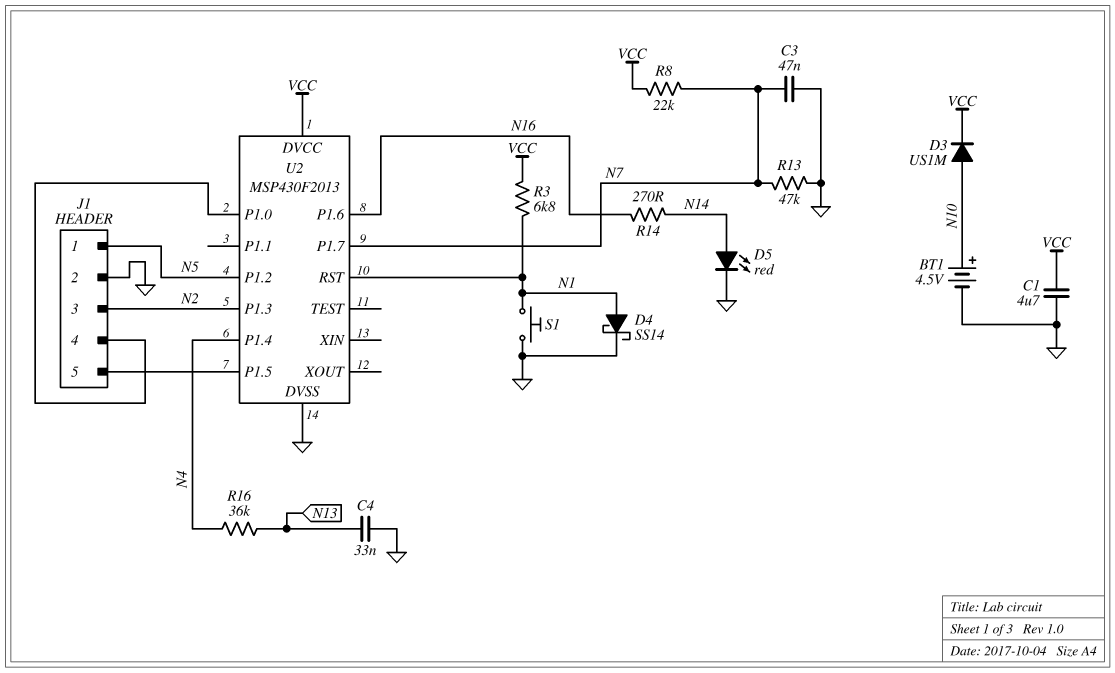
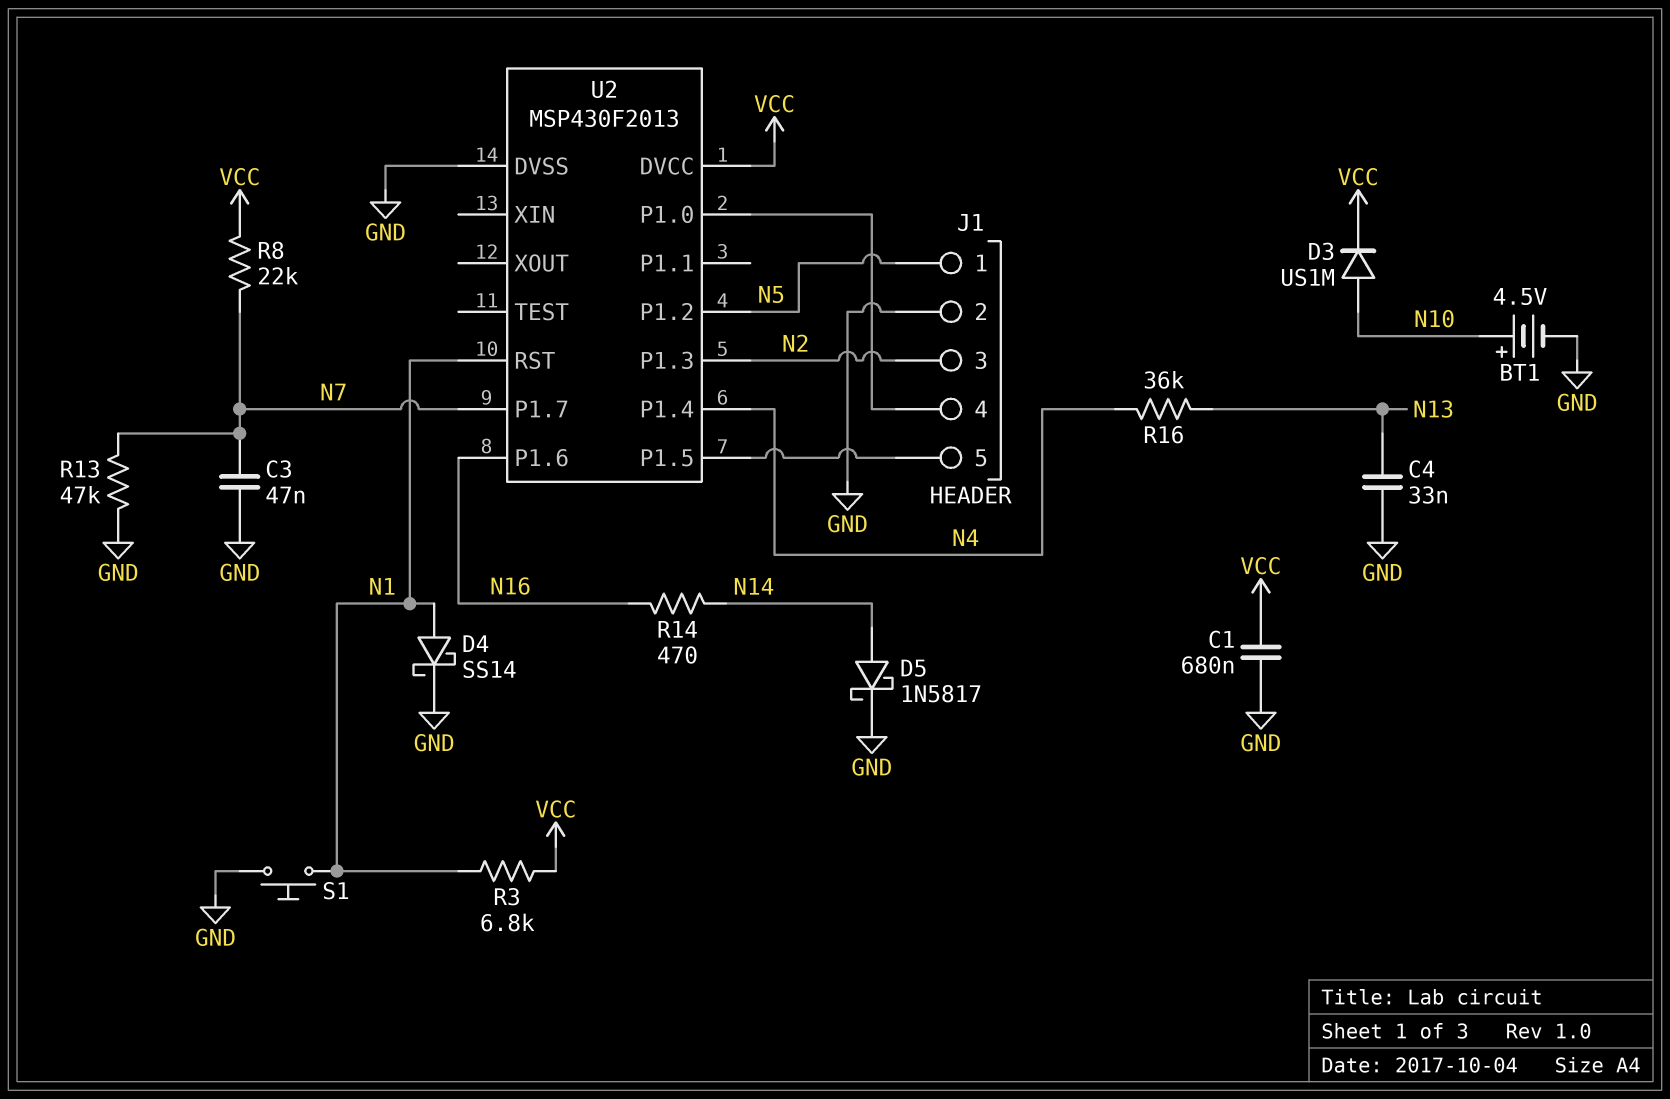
C1: 4.7uF (GND, VCC) -> 680nF (GND, VCC)
D5: LED red (A N14, K GND) -> schottky 1N5817 (A N14, K GND)
R14: 270 (N14, N16) -> 470 (N14, N16)

